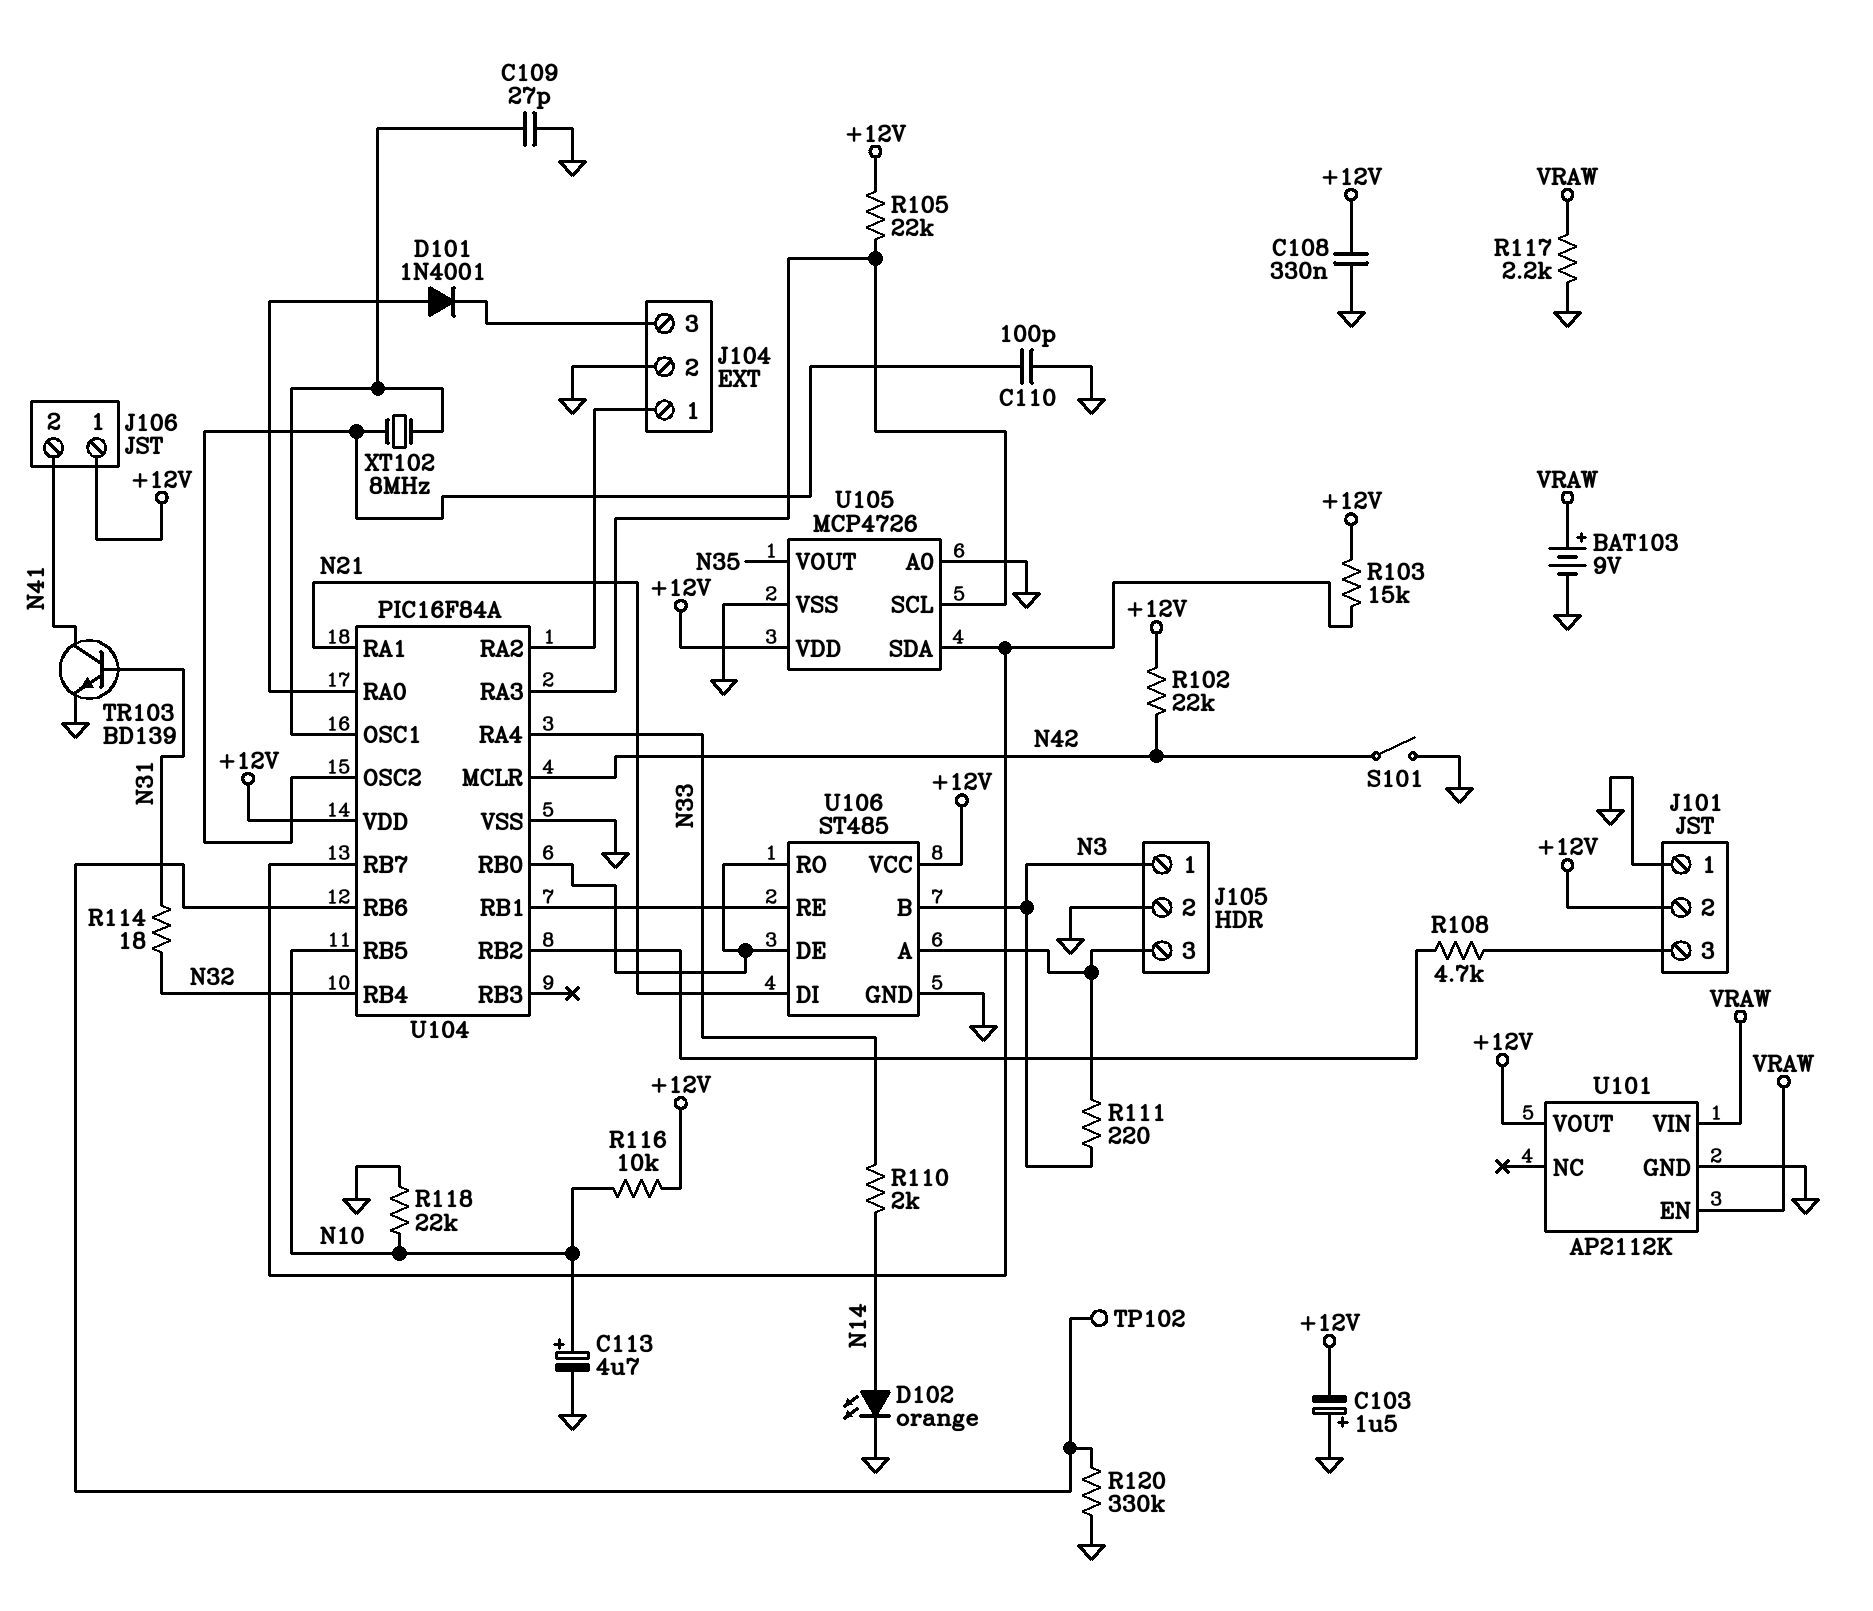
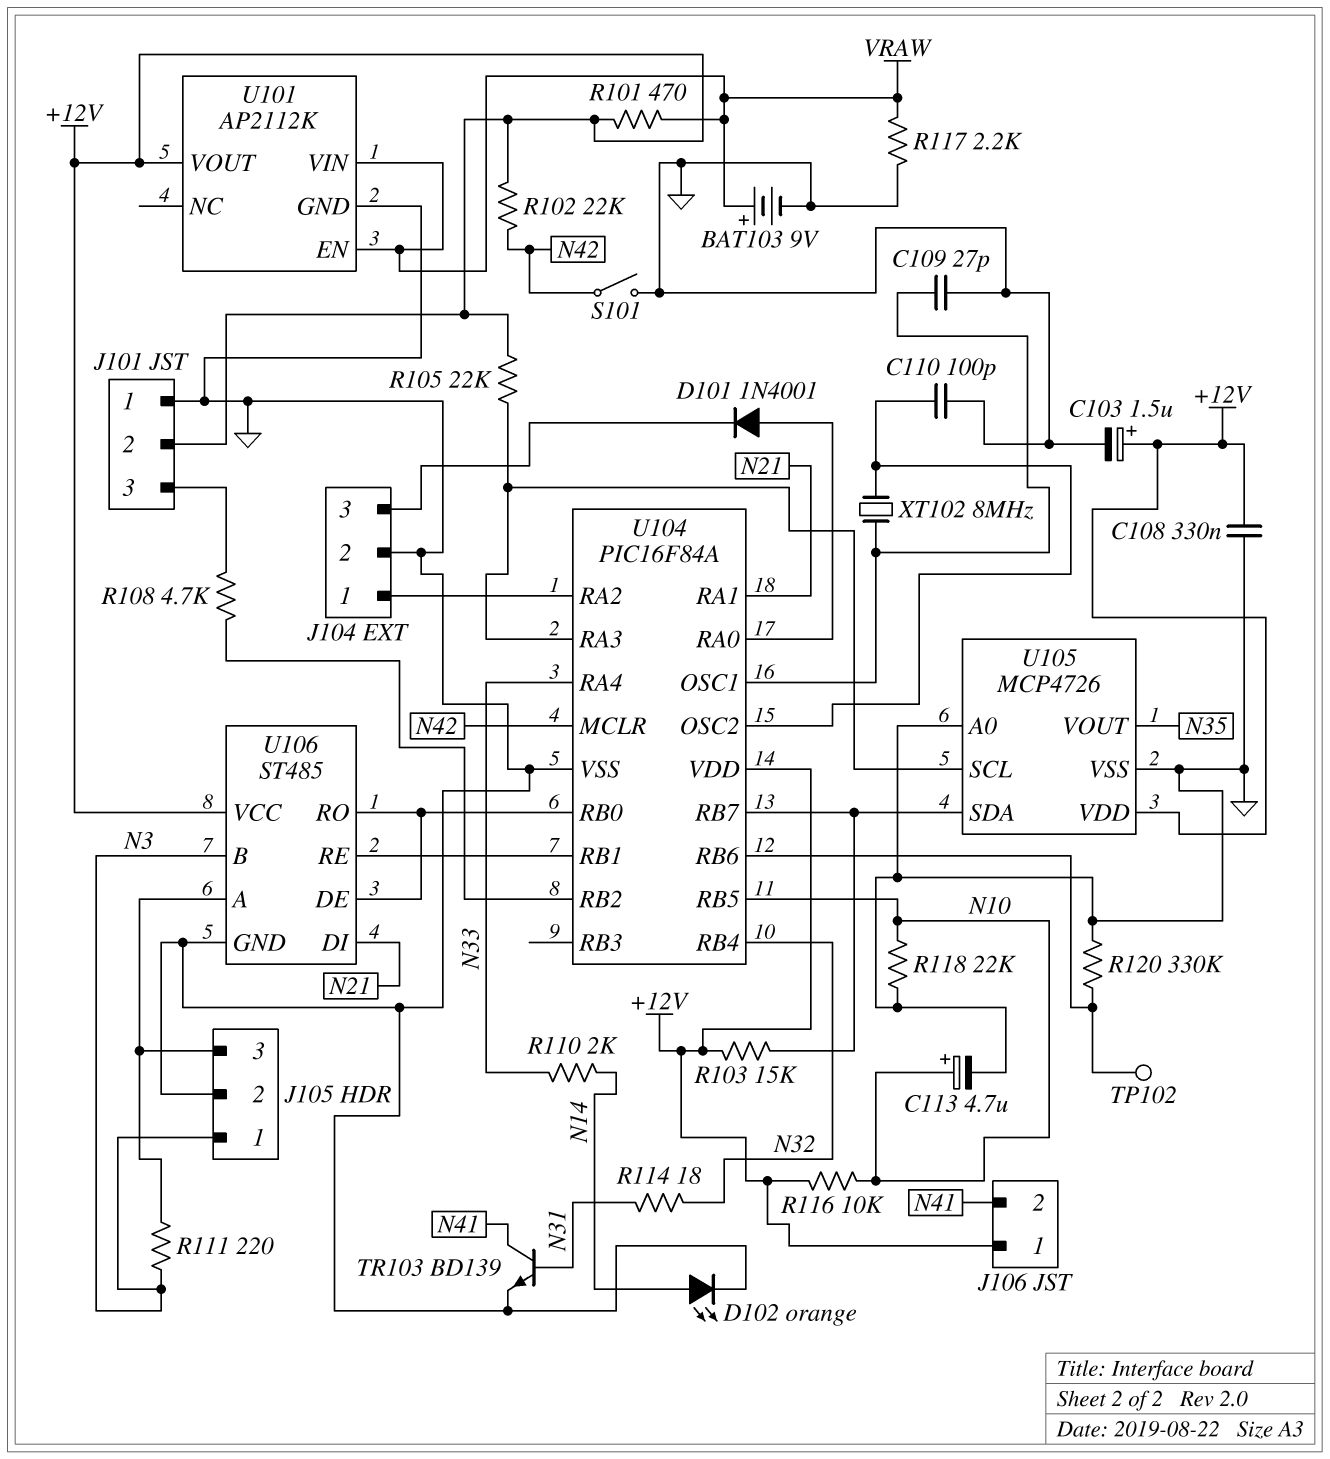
C103: 1.5uF (plus GND, minus +12V) -> 1.5uF (plus +12V, minus GND)
R101: none -> 470 (+12V, VRAW)

